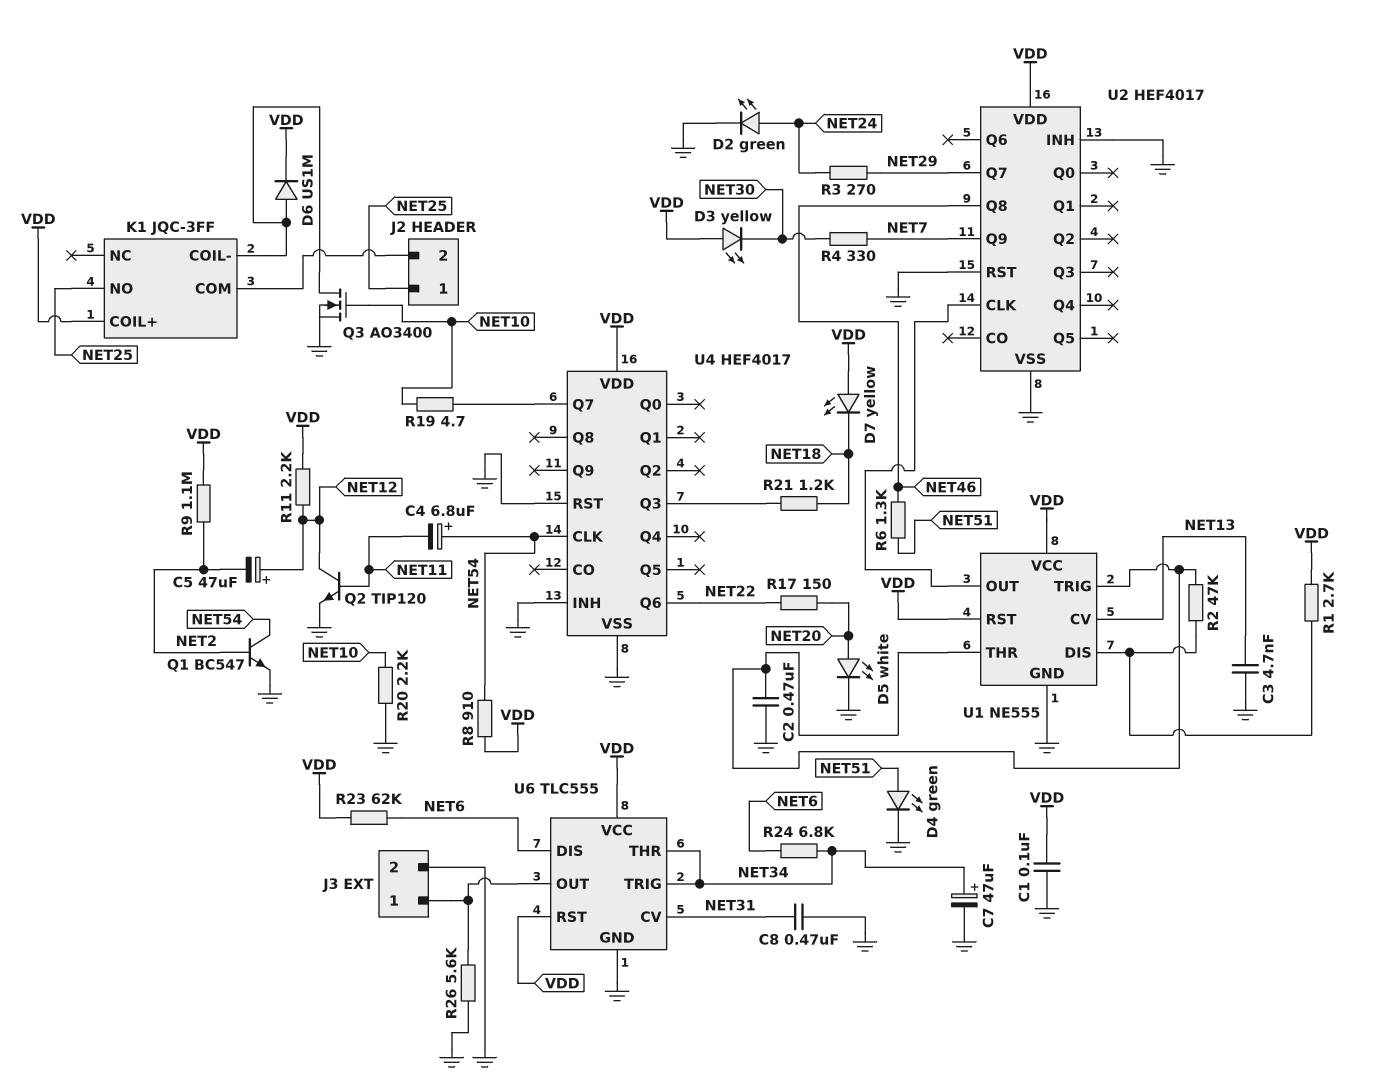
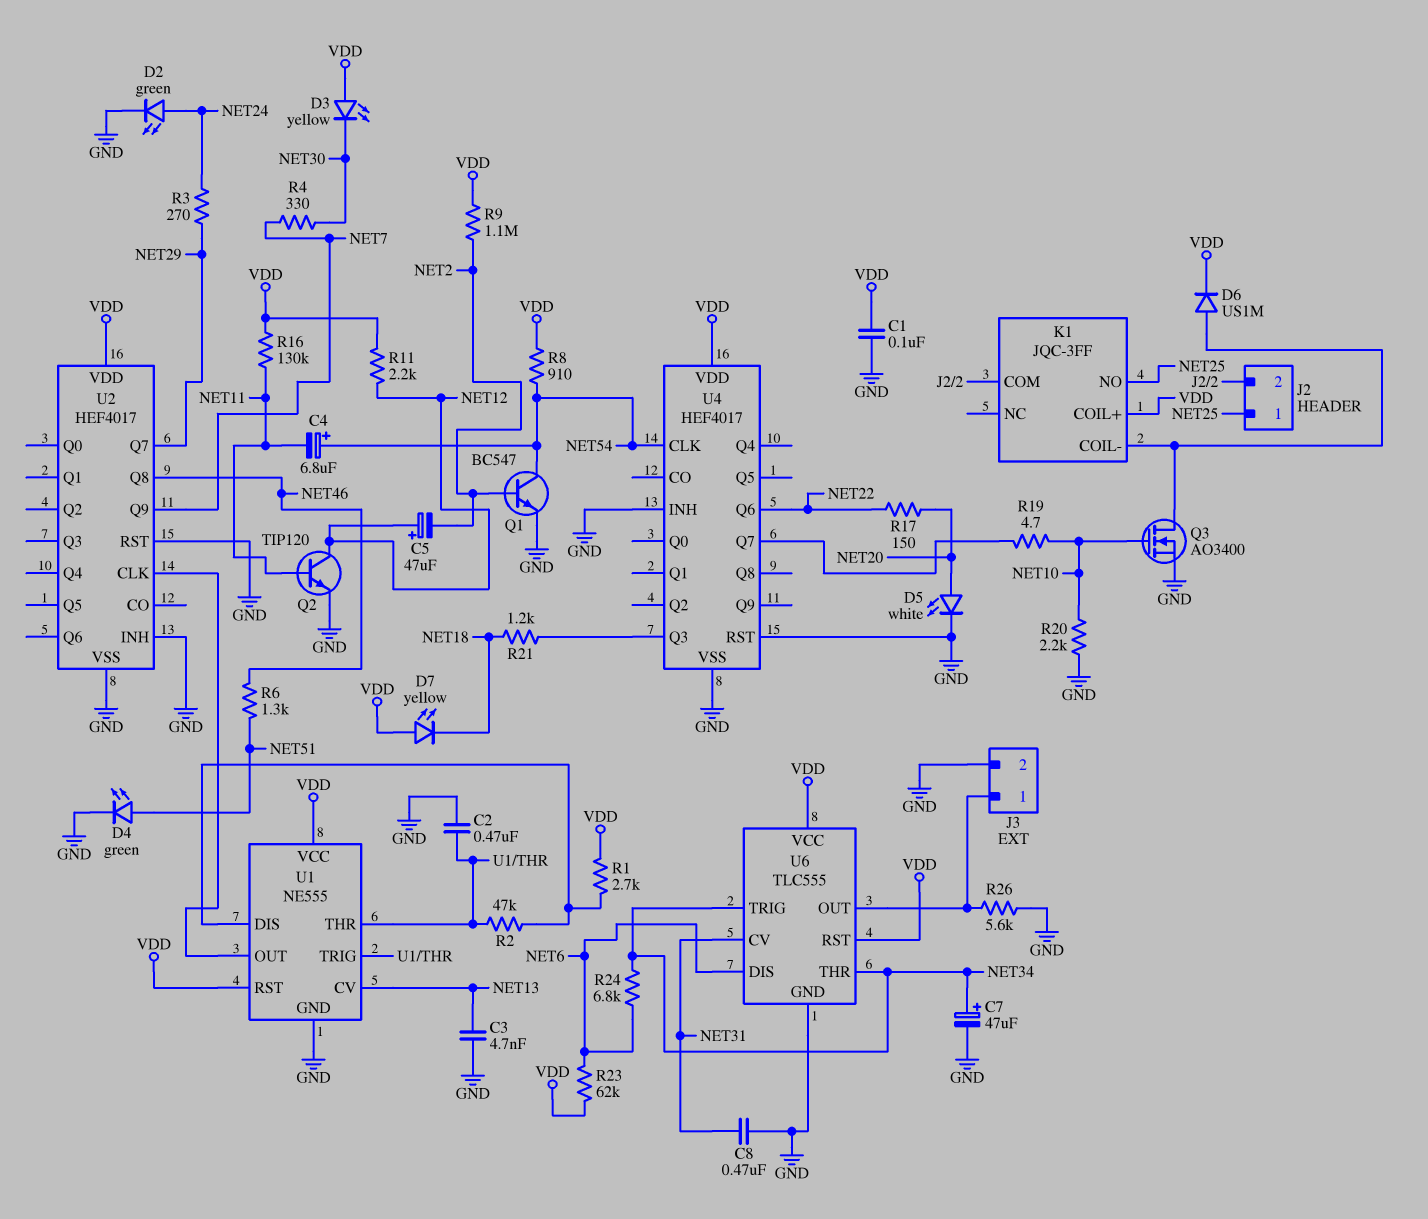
R16: none -> 130k (NET11, VDD)

